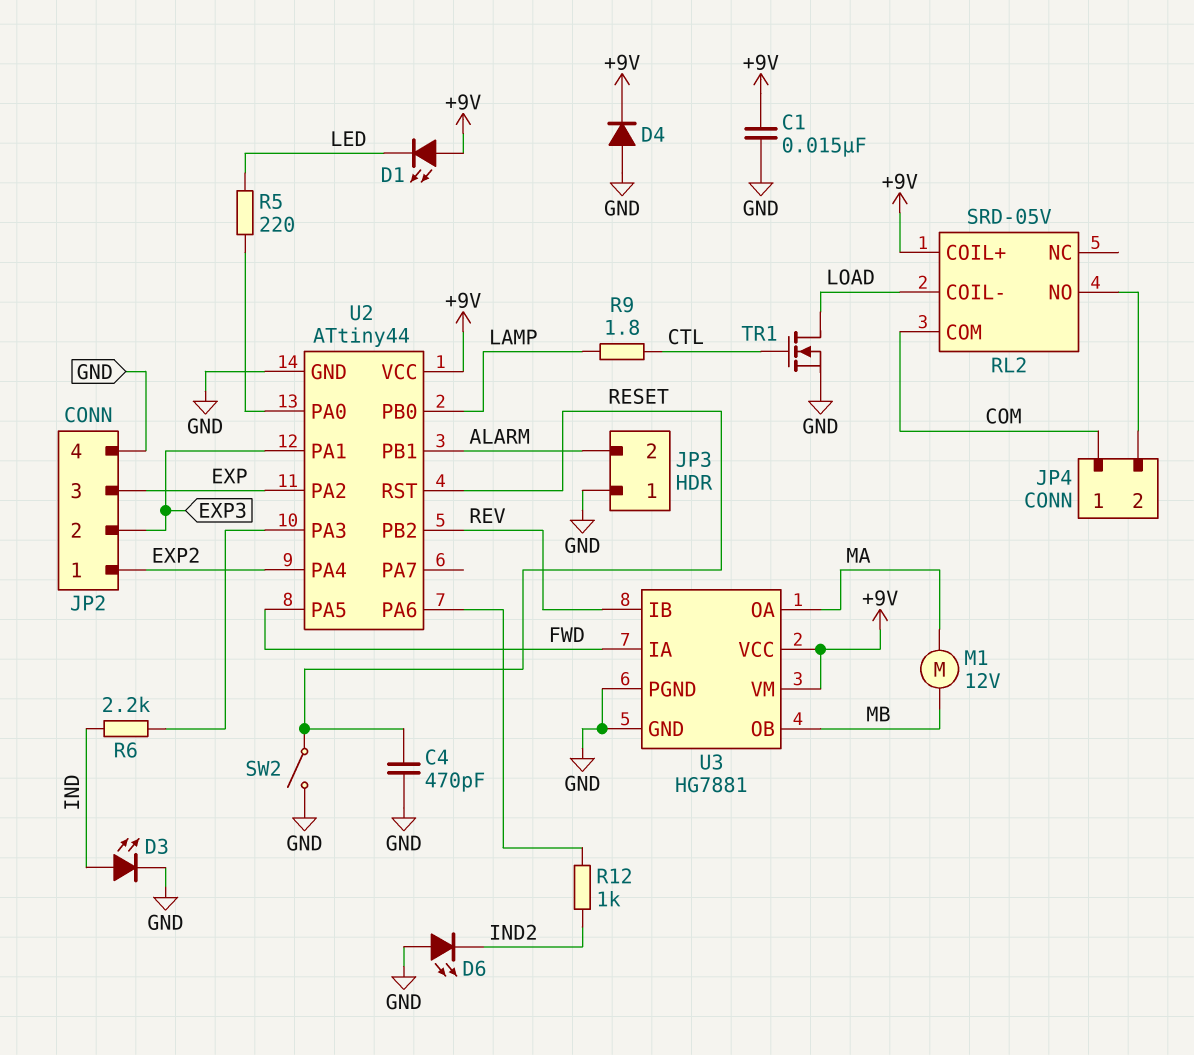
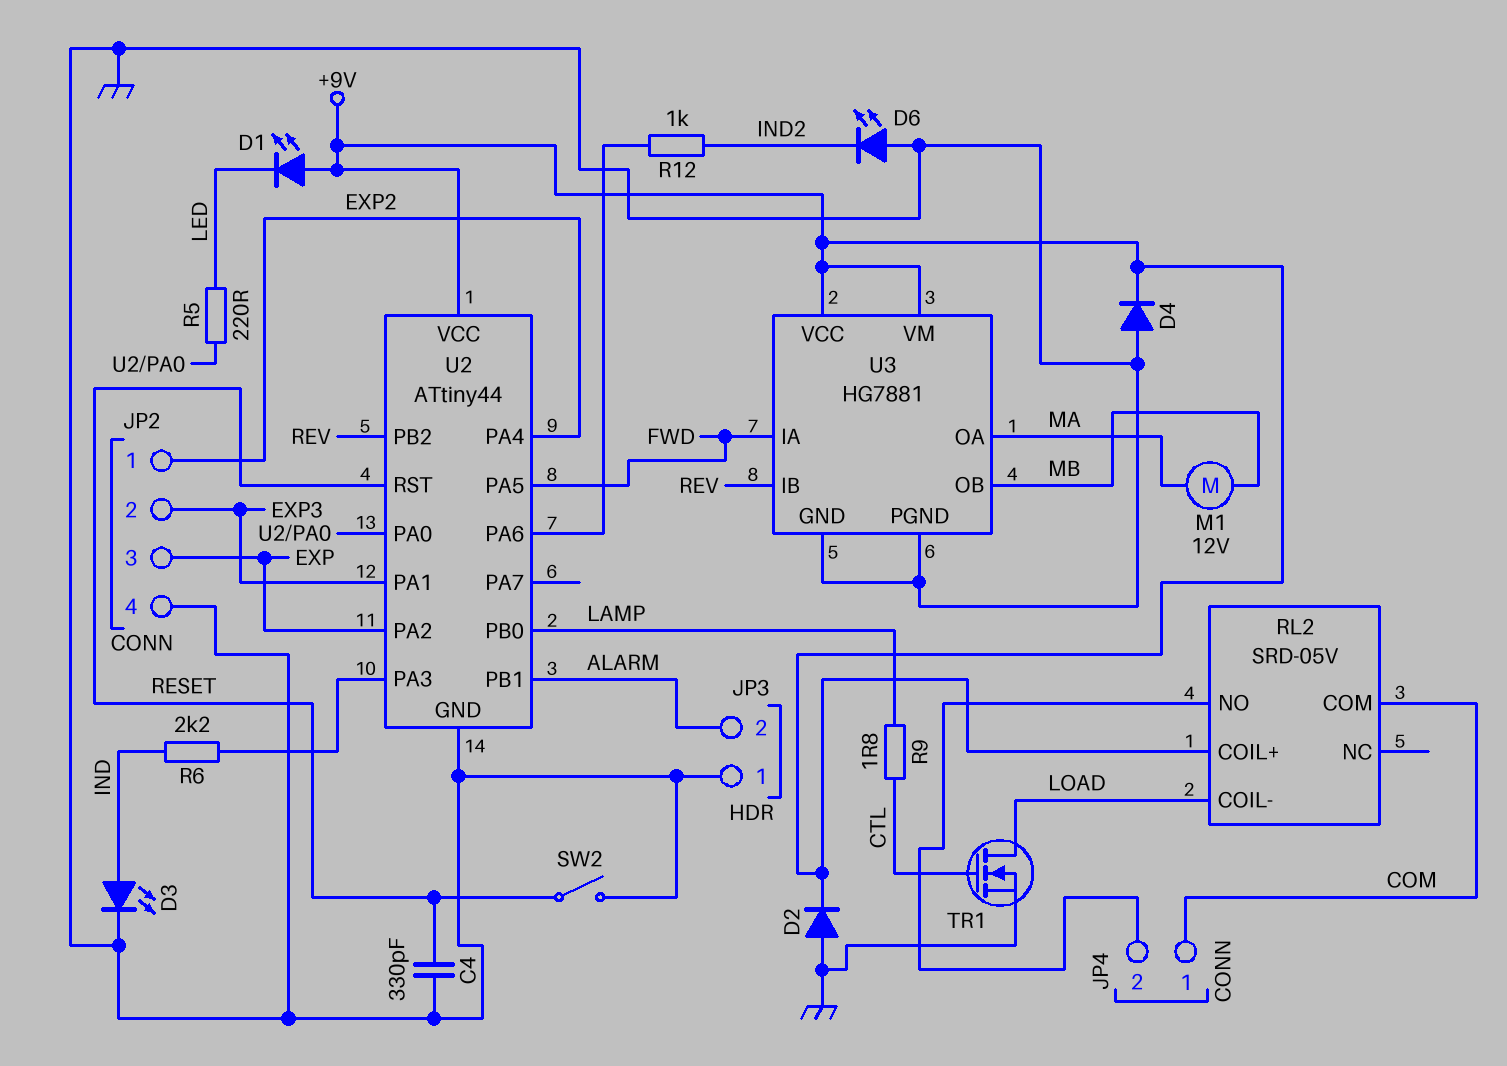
C1: 15nF (+9V, GND) -> none
C4: 470pF (GND, RESET) -> 330pF (GND, RESET)
D2: none -> diode (A GND, K +9V)

